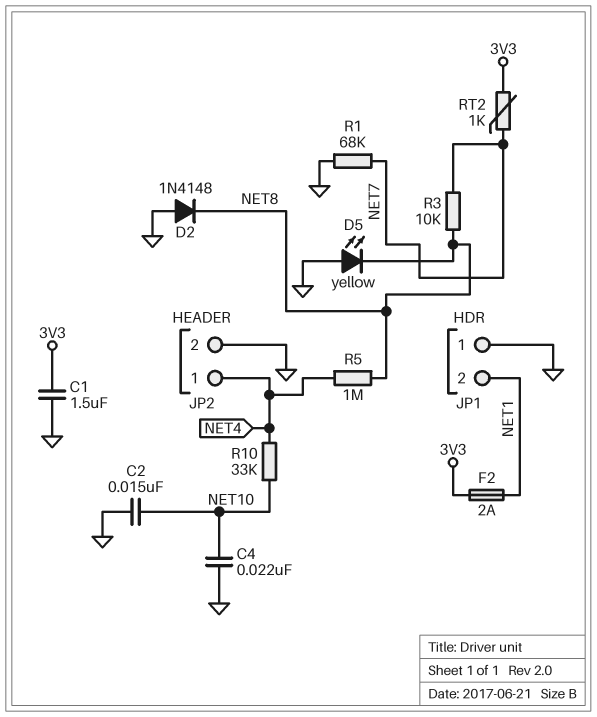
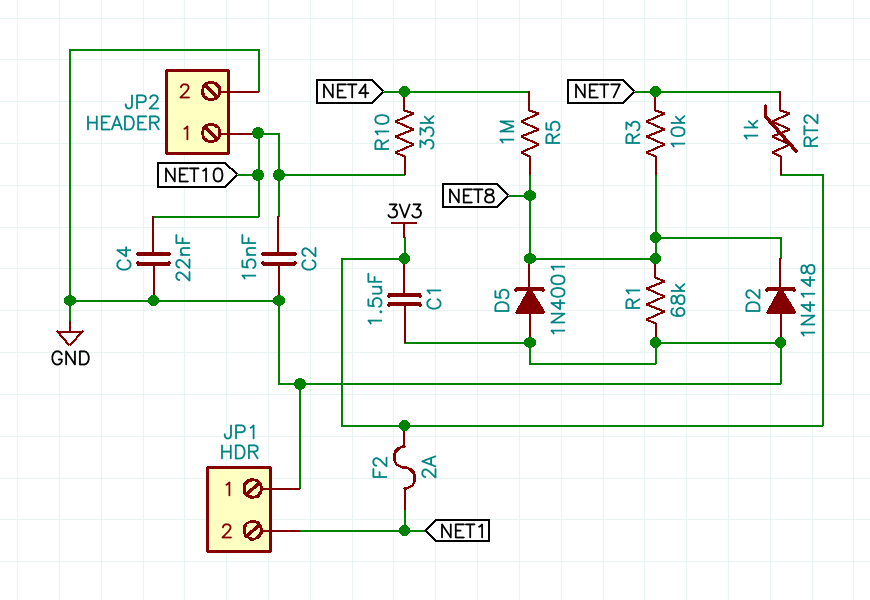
D5: LED yellow (A GND, K NET8) -> diode 1N4001 (A GND, K NET8)
JP2 pin 1: NET4 -> NET10
R1: 68k (GND, NET7) -> 68k (GND, NET8)

